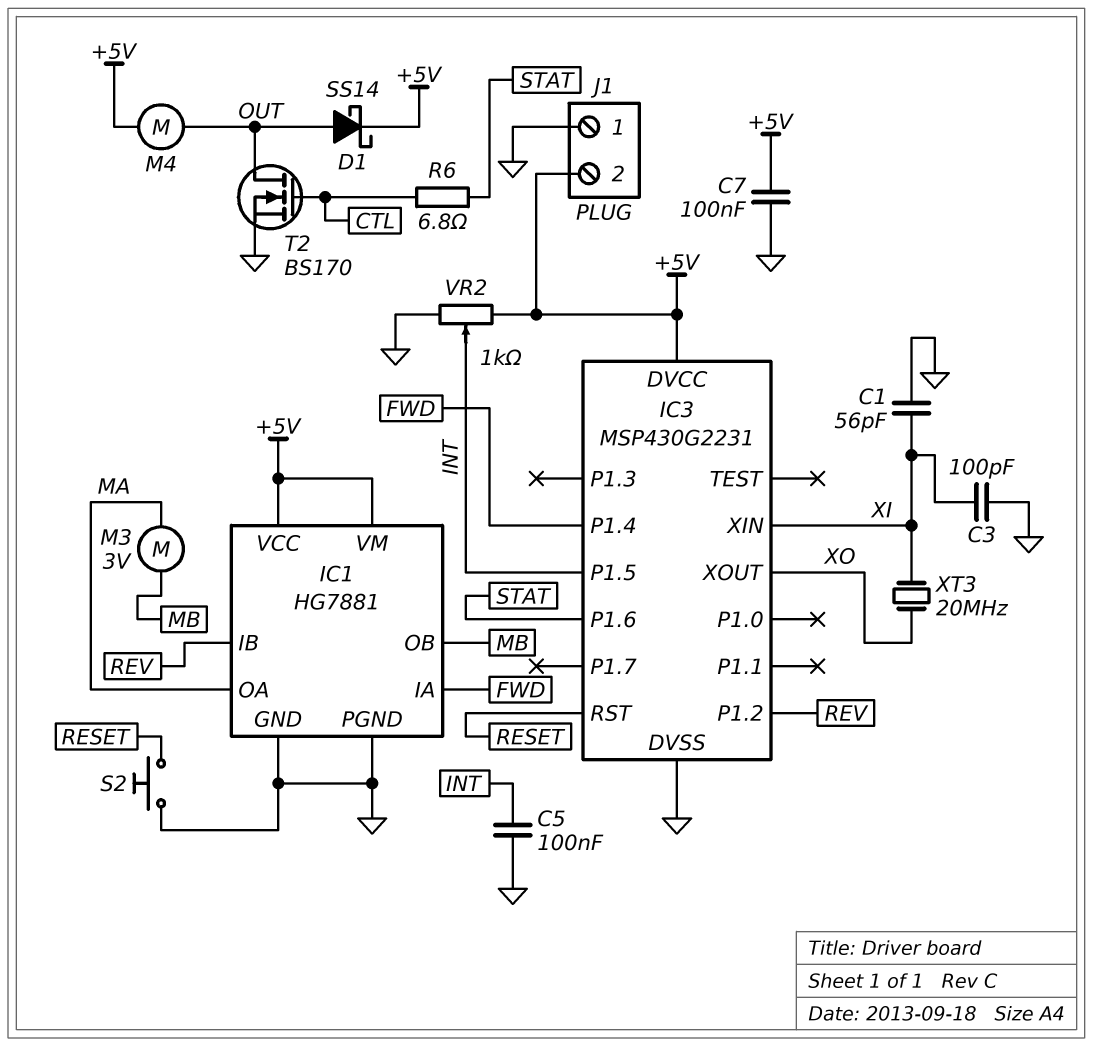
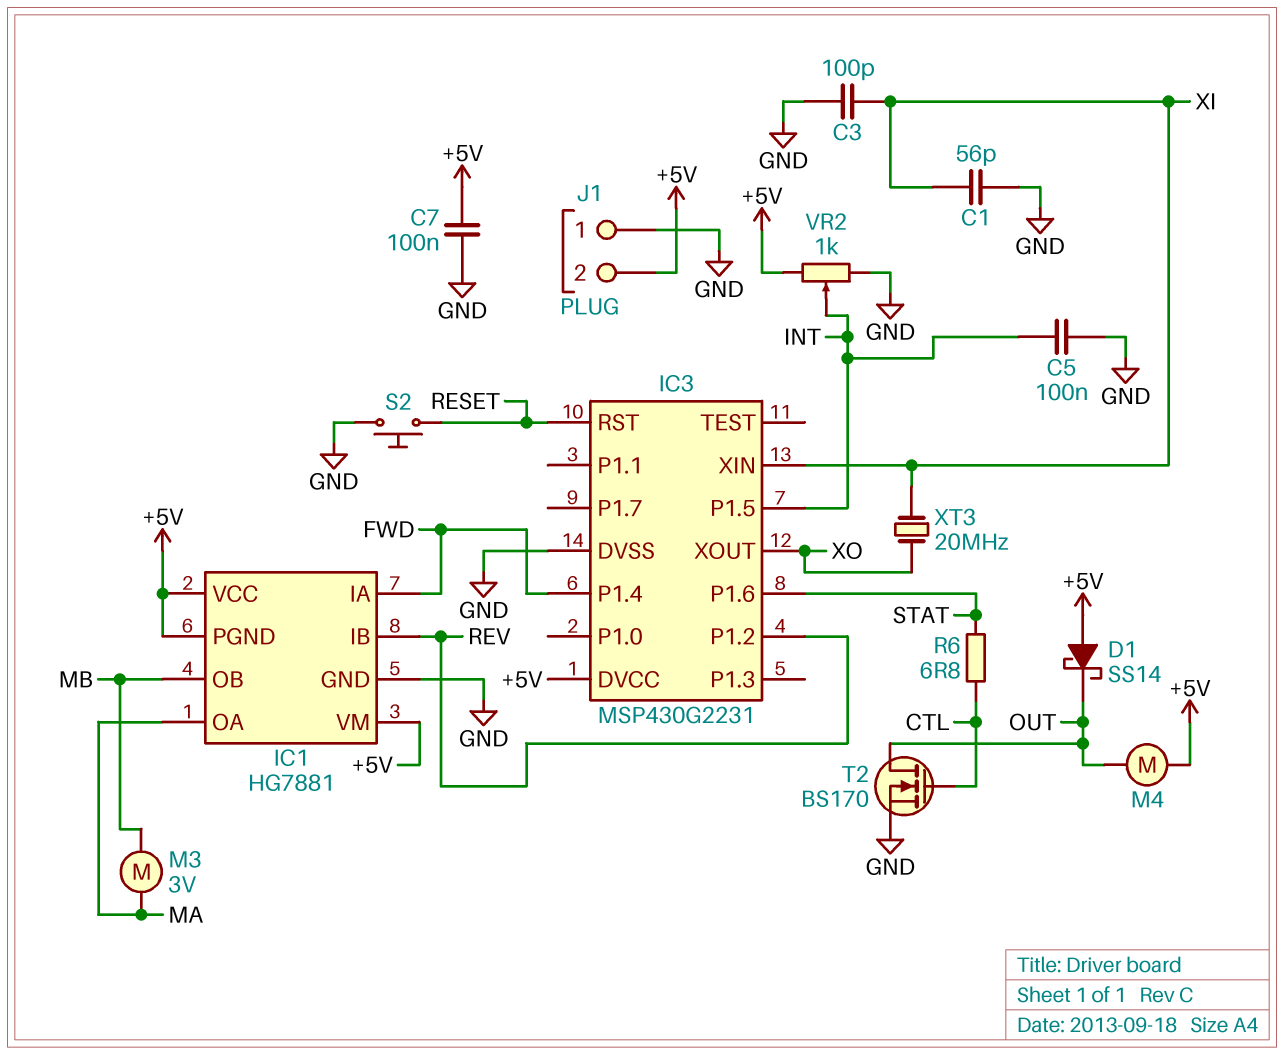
D1: schottky SS14 (A OUT, K +5V) -> schottky SS14 (A +5V, K OUT)
IC1 pin PGND: GND -> +5V

